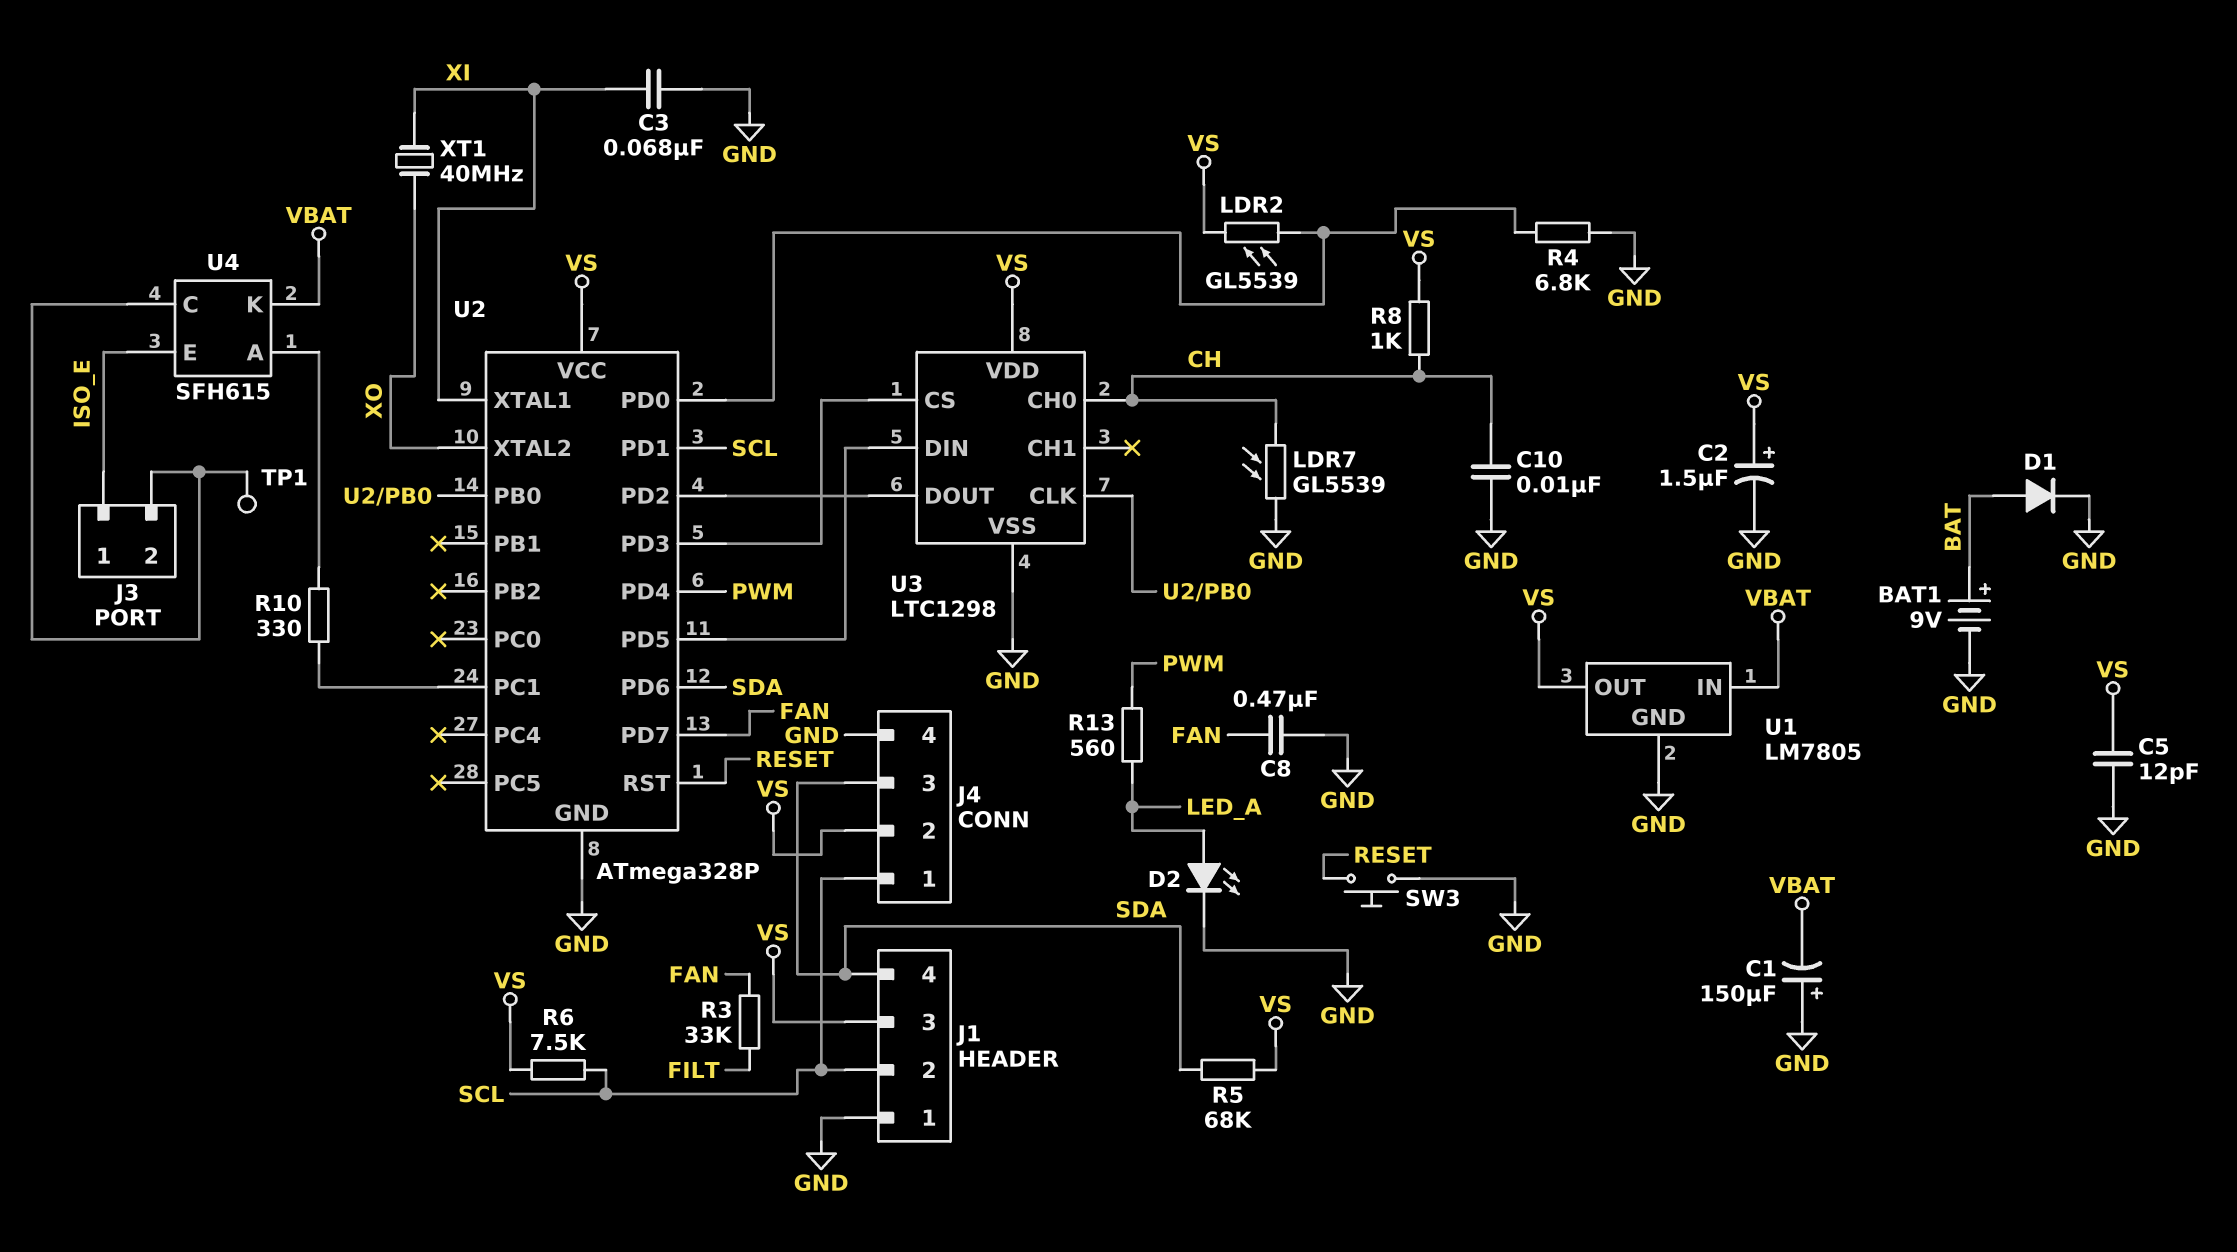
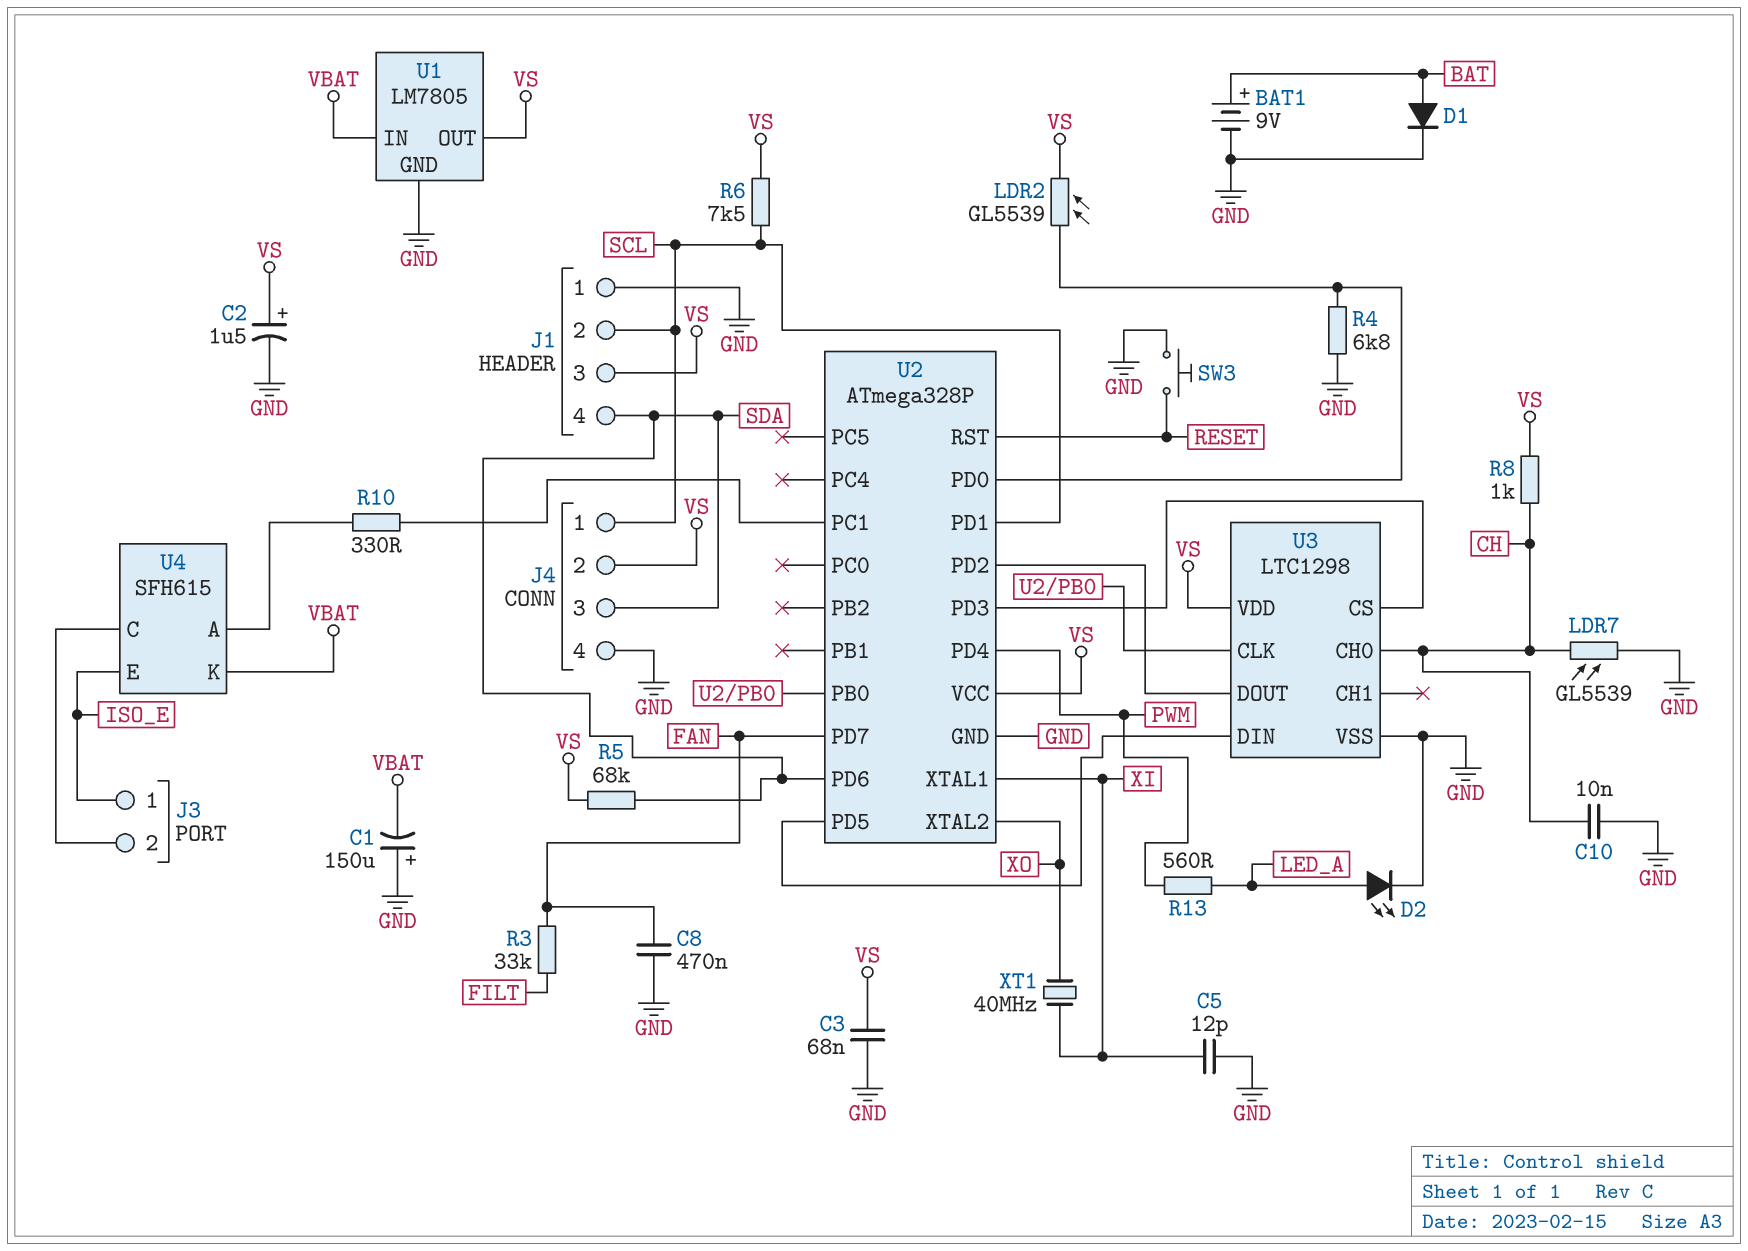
C3: 68nF (GND, XI) -> 68nF (GND, VS)
C5: 12pF (GND, VS) -> 12pF (GND, XI)
TP1: test point (J3/2) -> none

